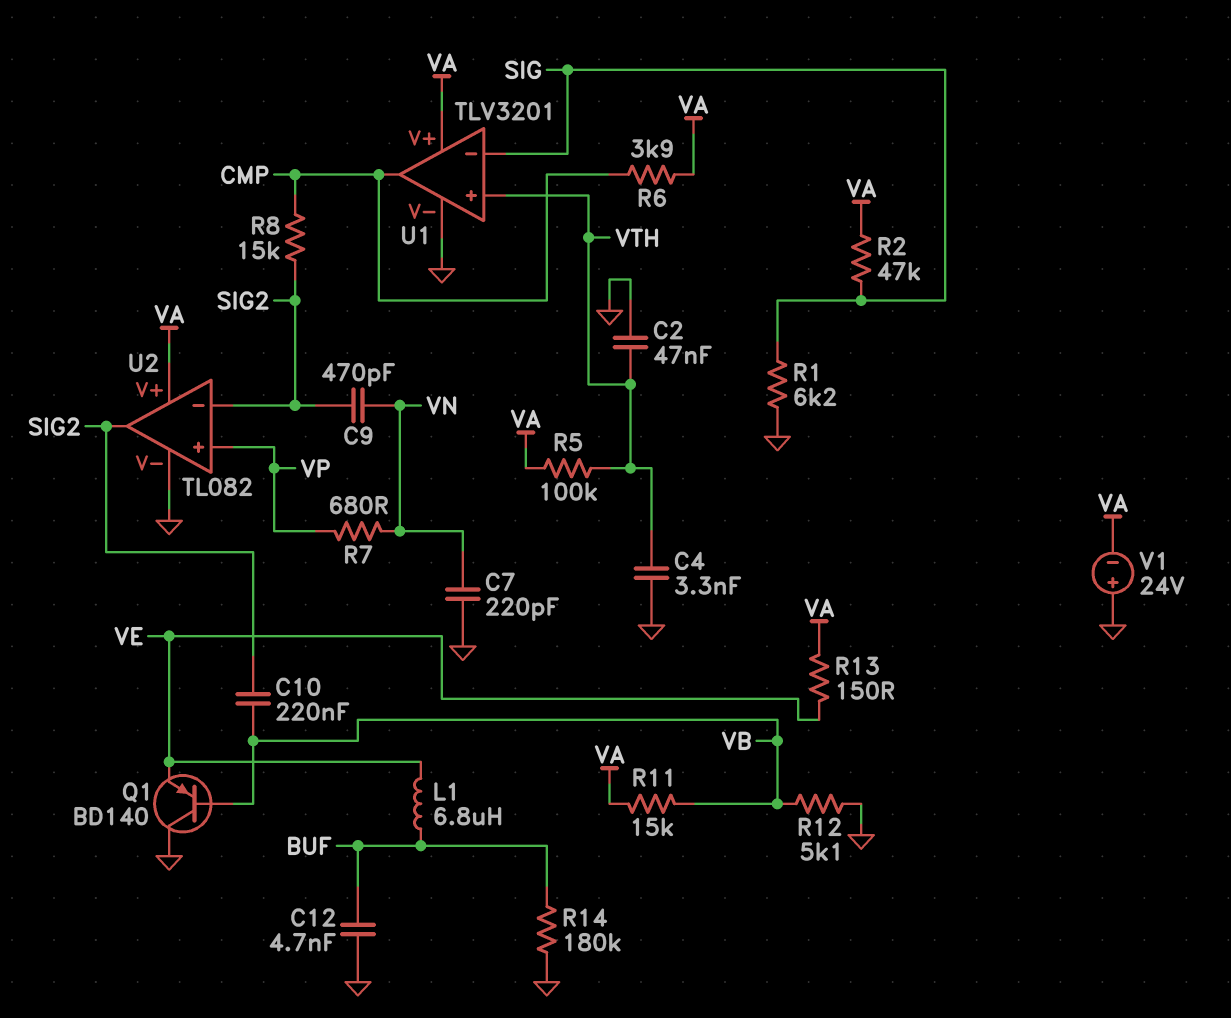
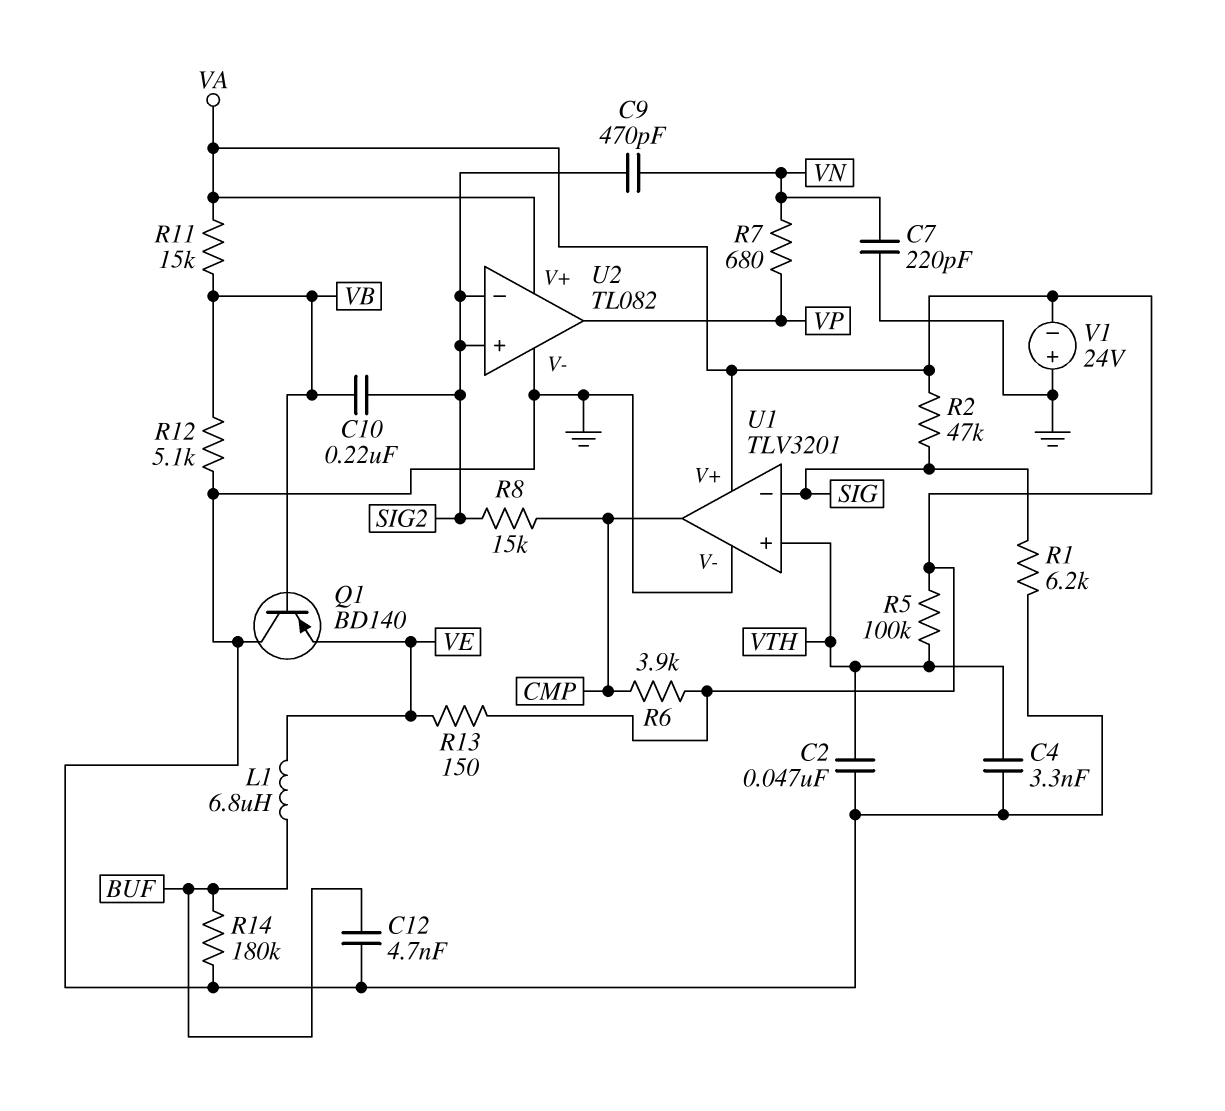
U2 pin in+: VP -> SIG2
U2 pin out: SIG2 -> VP

